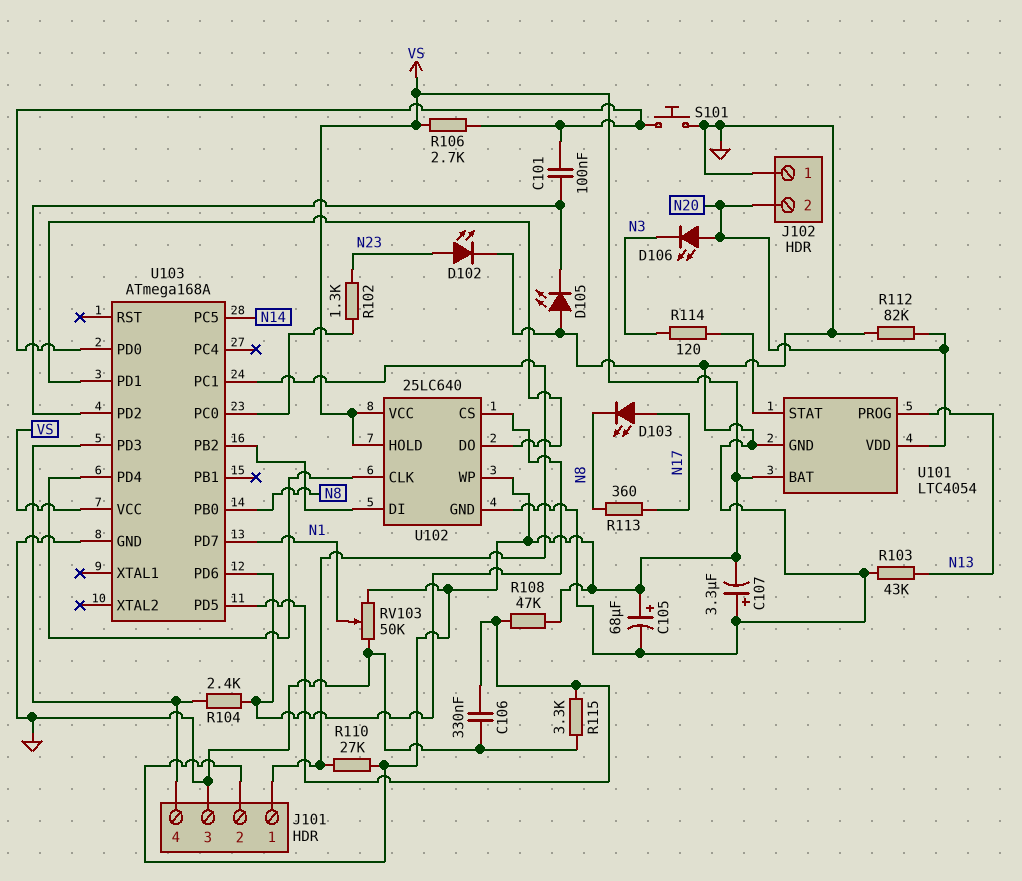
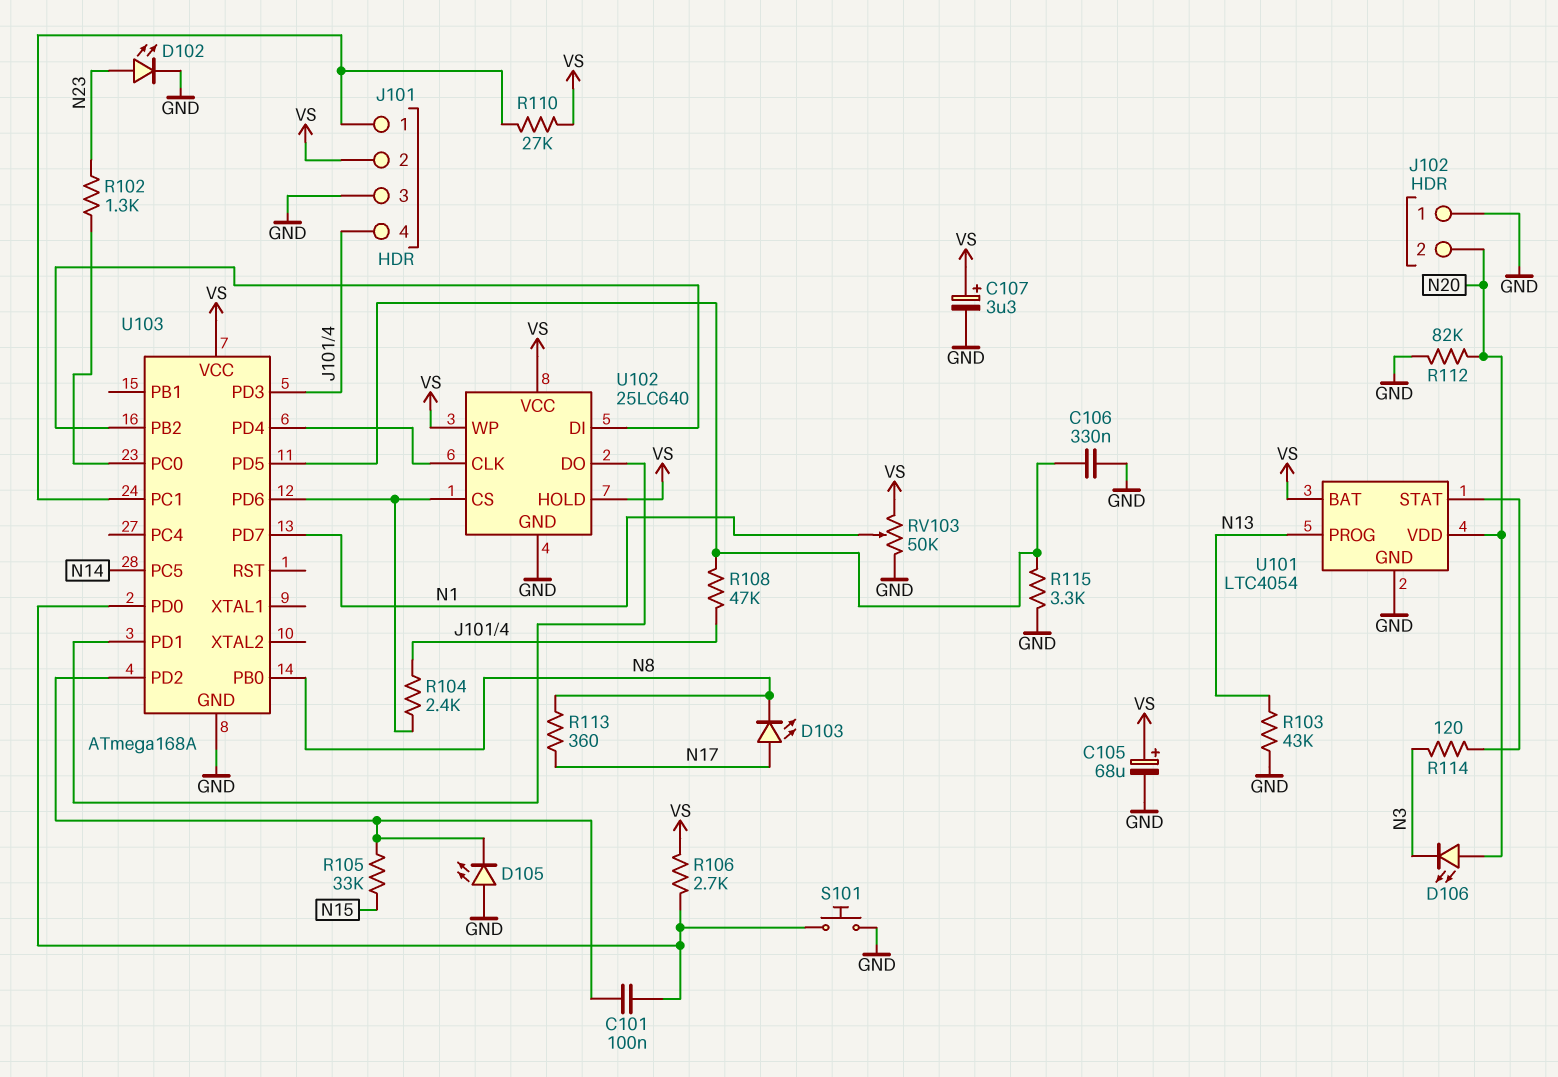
C107: 3.3uF (plus GND, minus VS) -> 3.3uF (plus VS, minus GND)
R105: none -> 33k (N15, U103/PD2)
R108: 47k (U103/PD5, VS) -> 47k (J101/4, U103/PD5)

